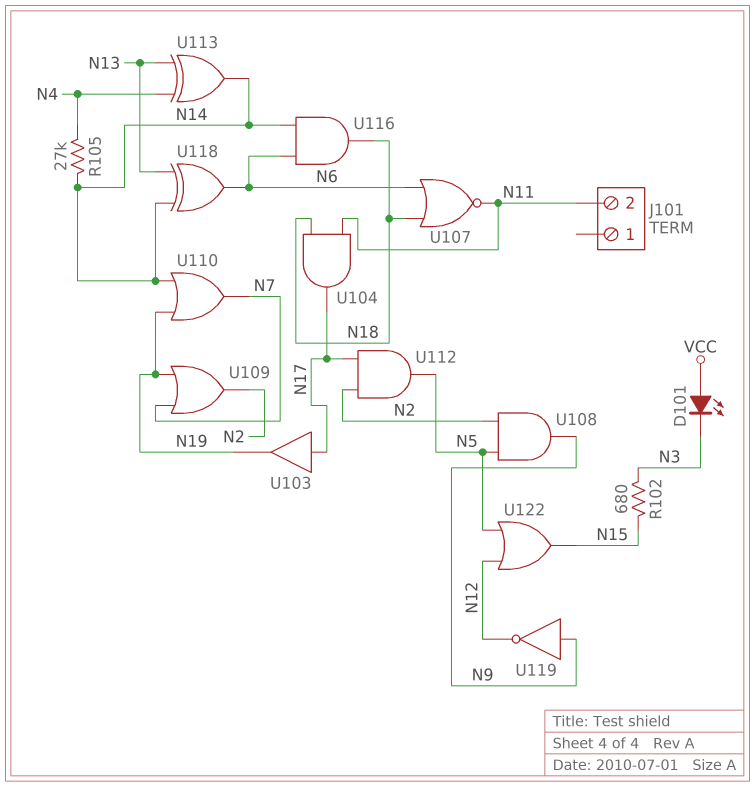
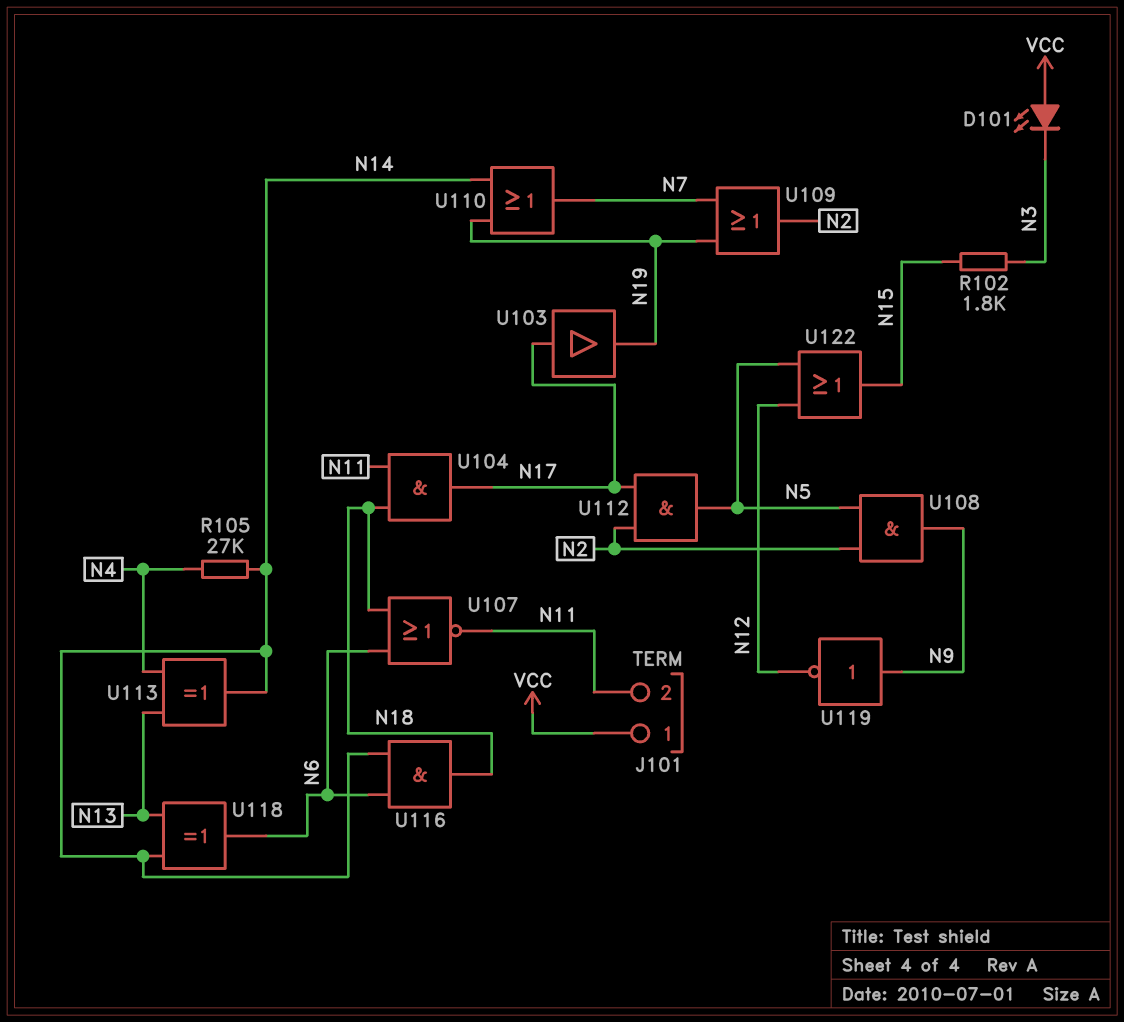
J101 pin 1: none -> VCC
R102: 680 (N3, N15) -> 1.8k (N3, N15)

